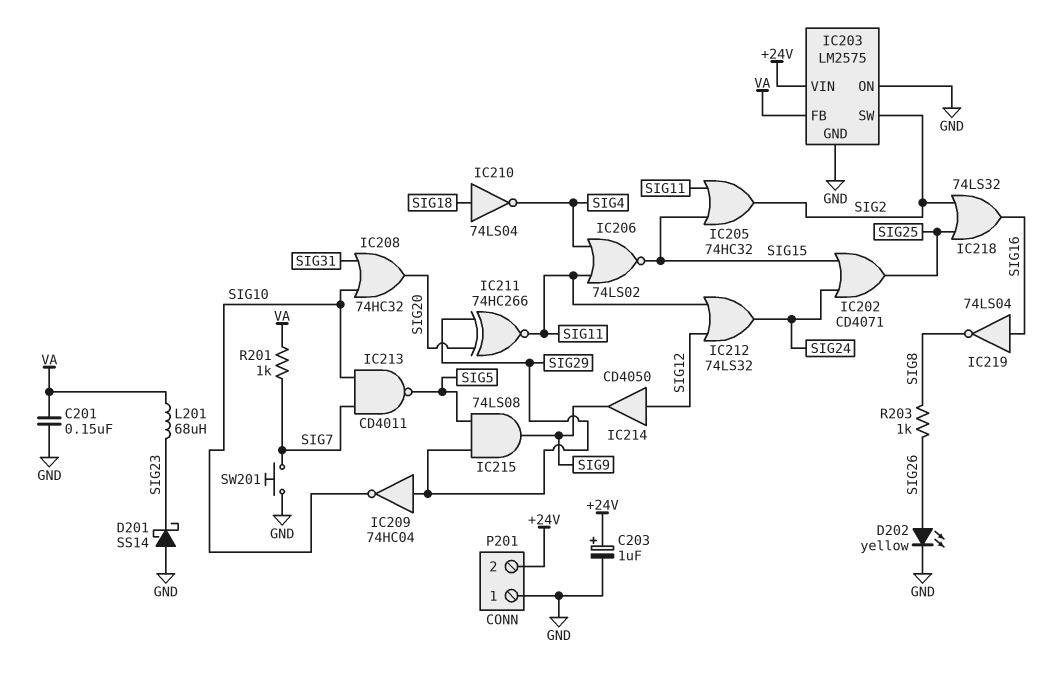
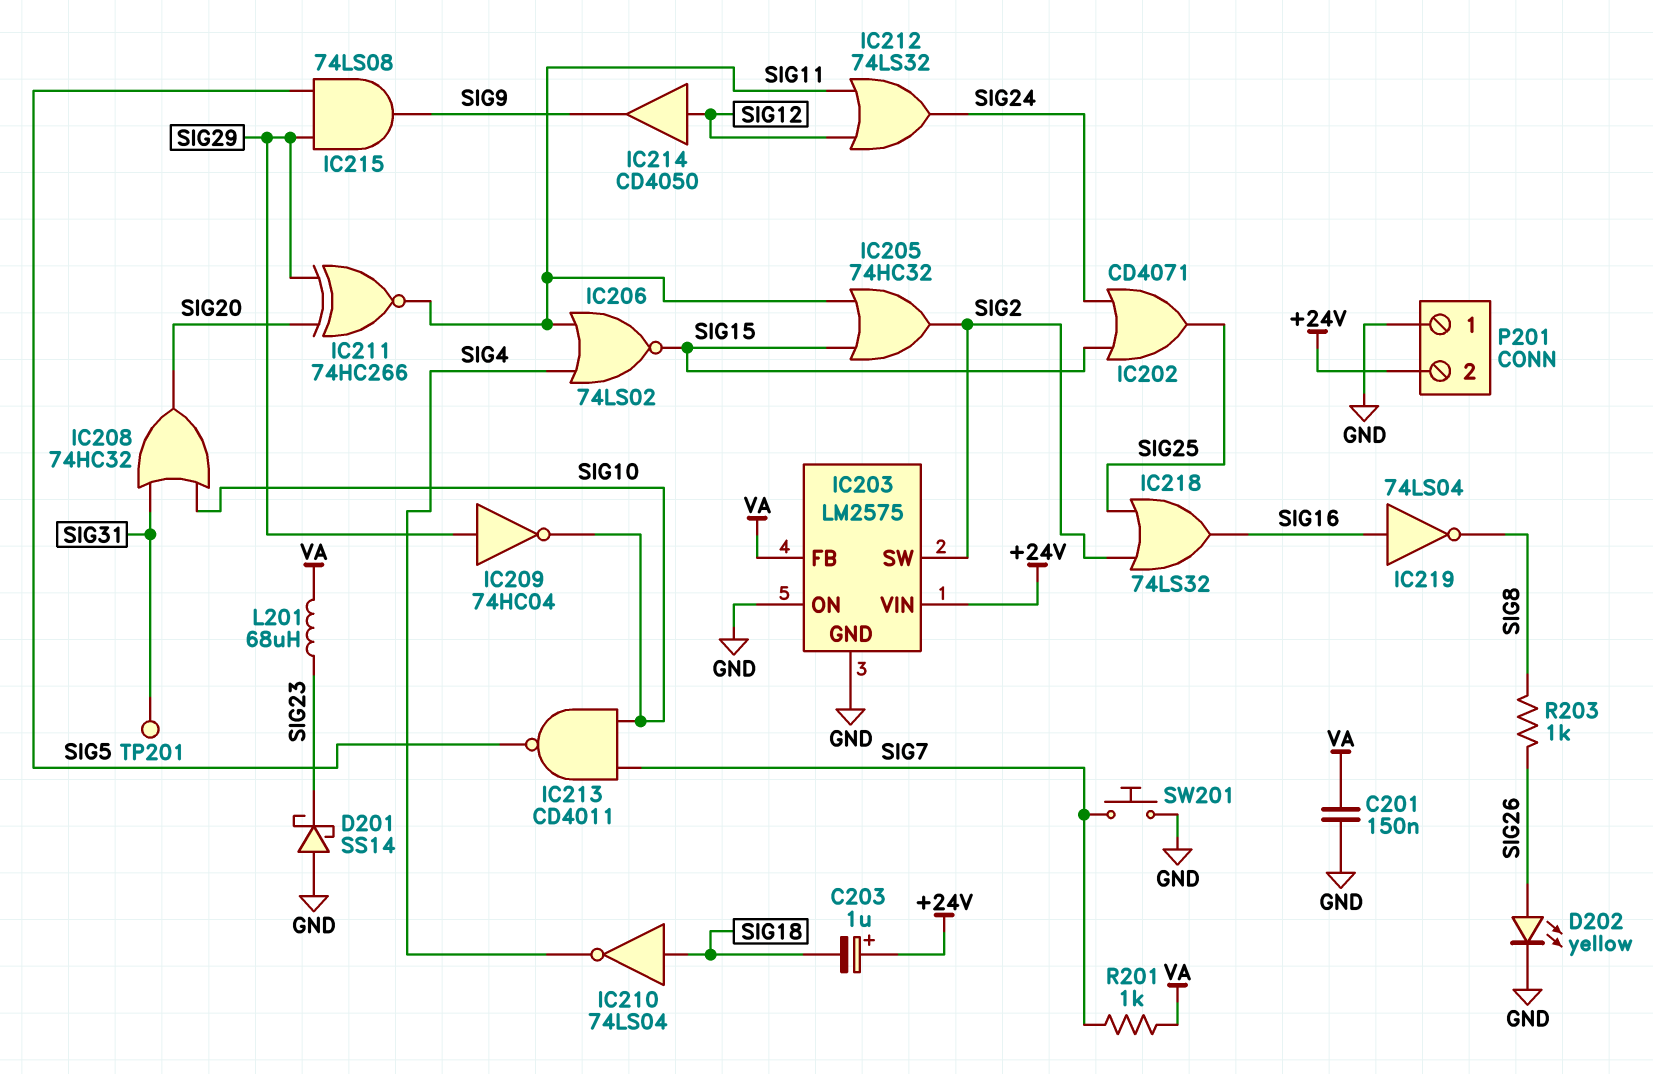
C203: 1uF (plus +24V, minus GND) -> 1uF (plus +24V, minus SIG18)
TP201: none -> test point (SIG31)

